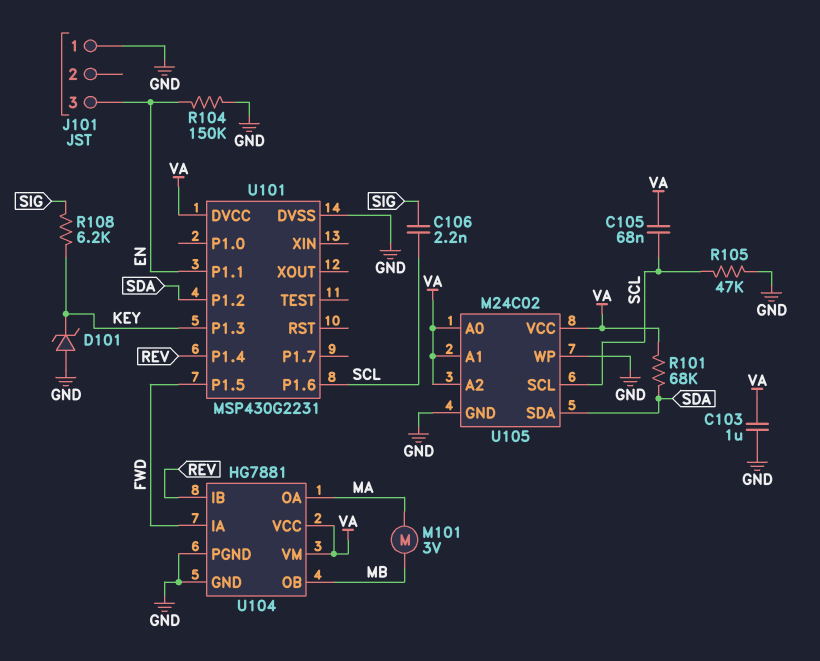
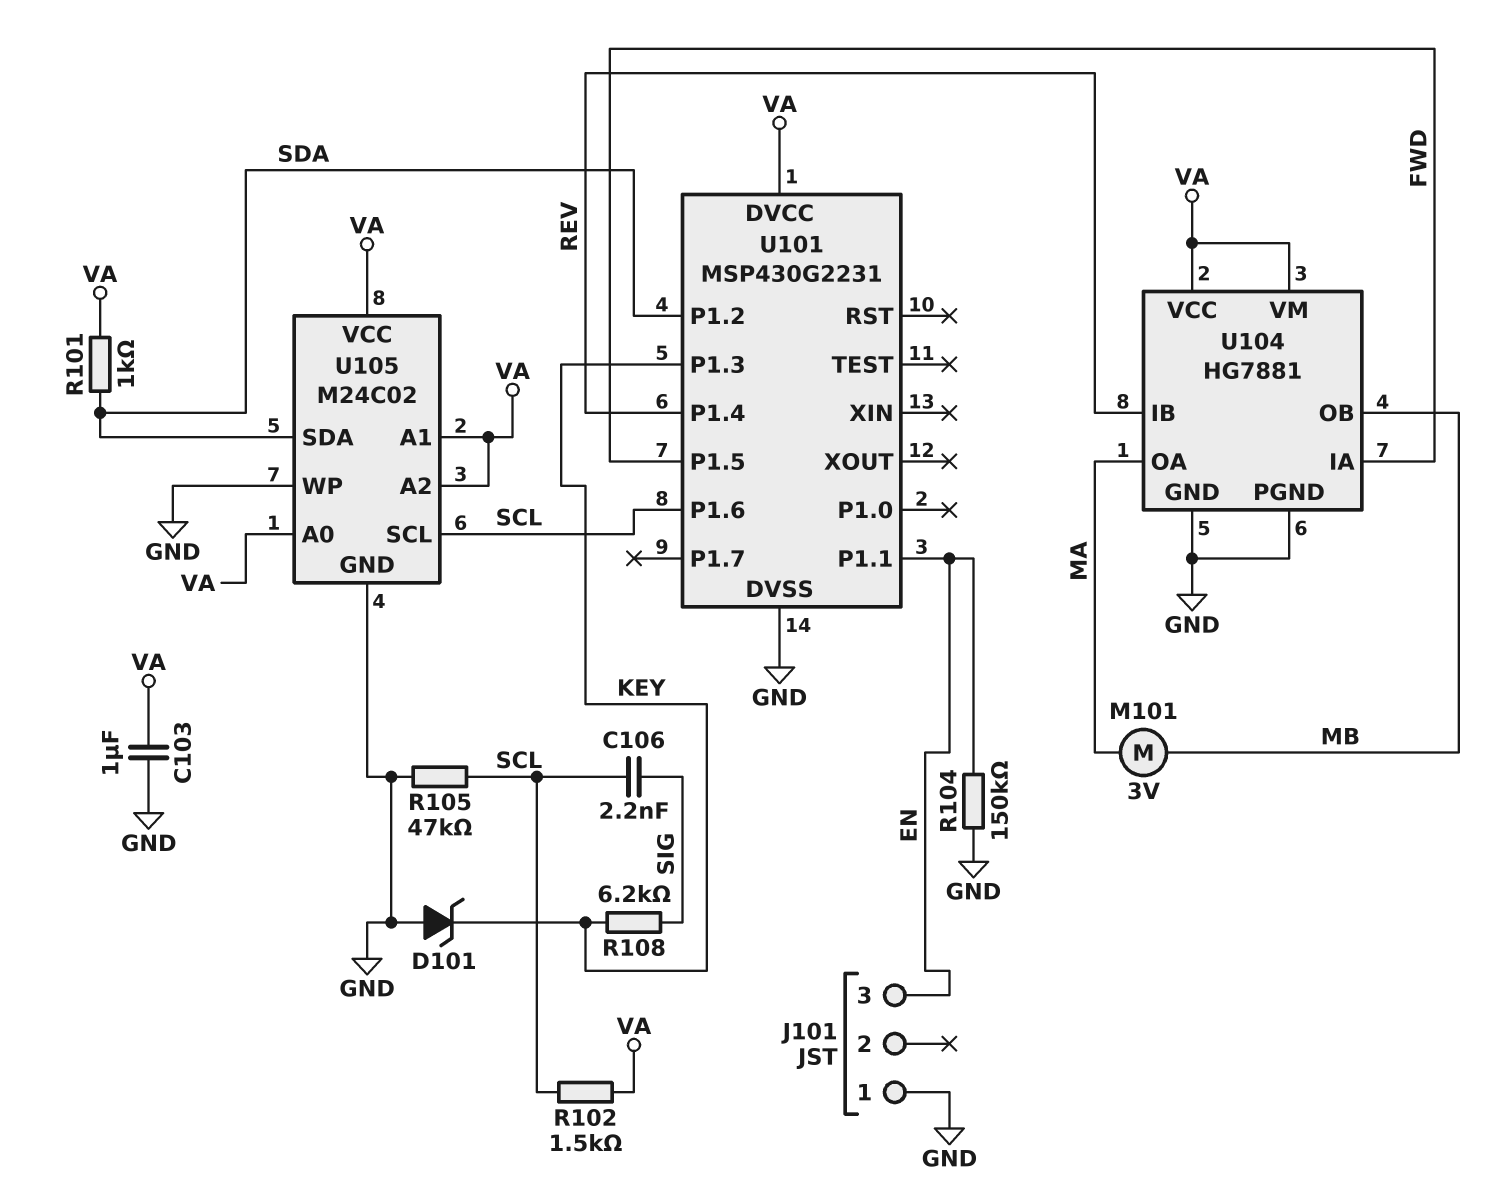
C105: 68nF (SCL, VA) -> none
R101: 68k (SDA, VA) -> 1k (SDA, VA)
R102: none -> 1.5k (SCL, VA)

